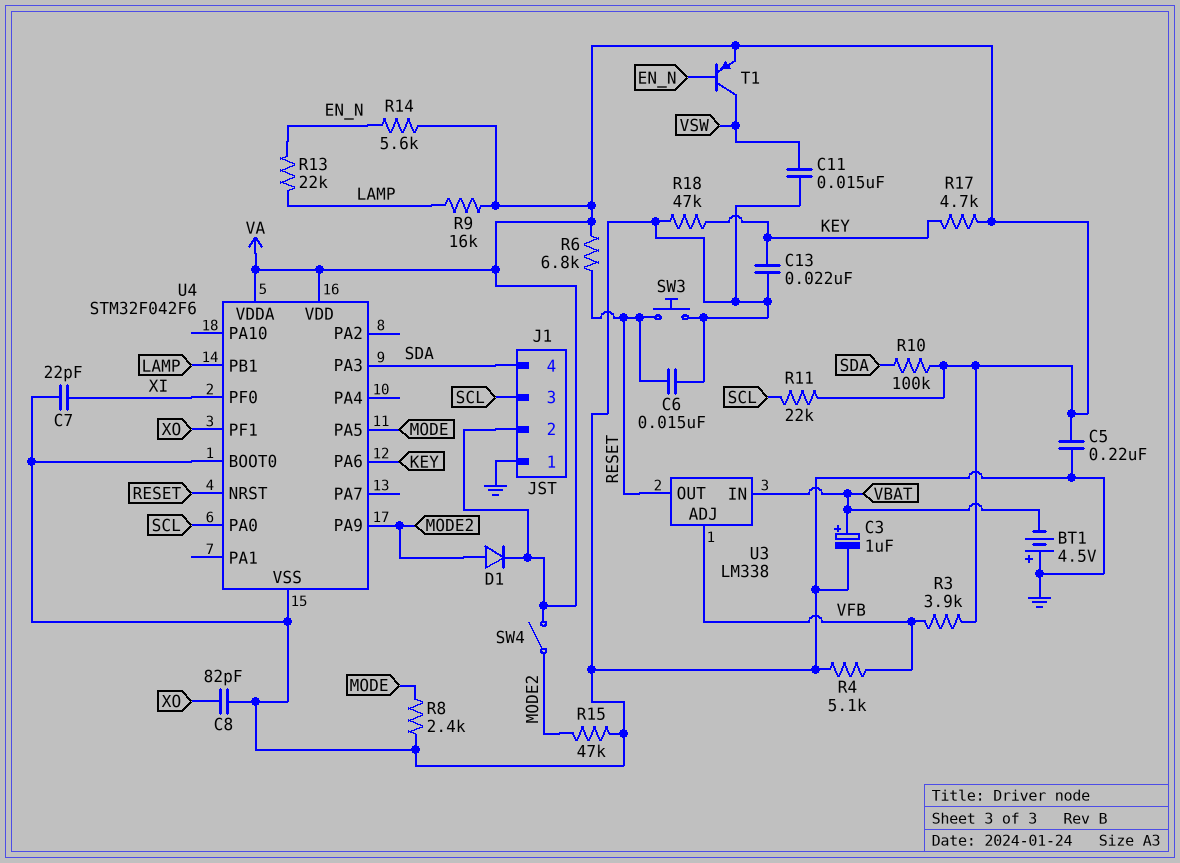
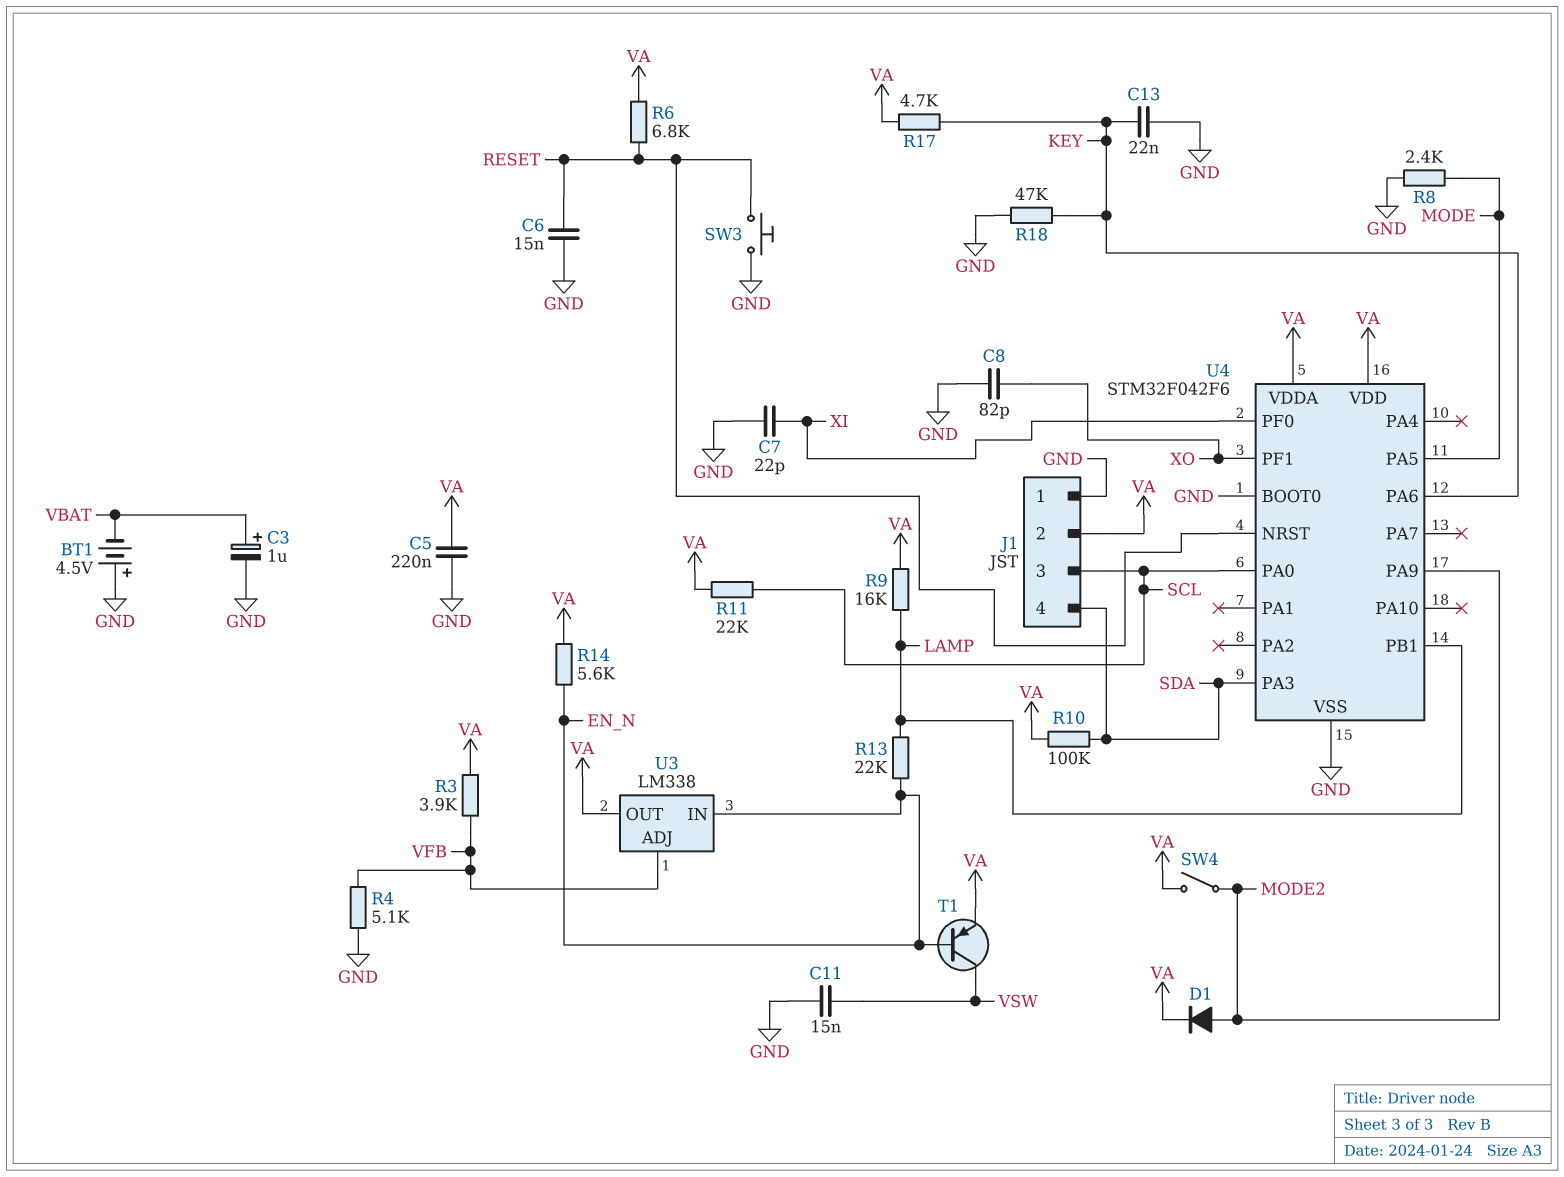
R15: 47k (GND, MODE2) -> none
U3 pin IN: VBAT -> EN_N
U3 pin OUT: RESET -> VA

